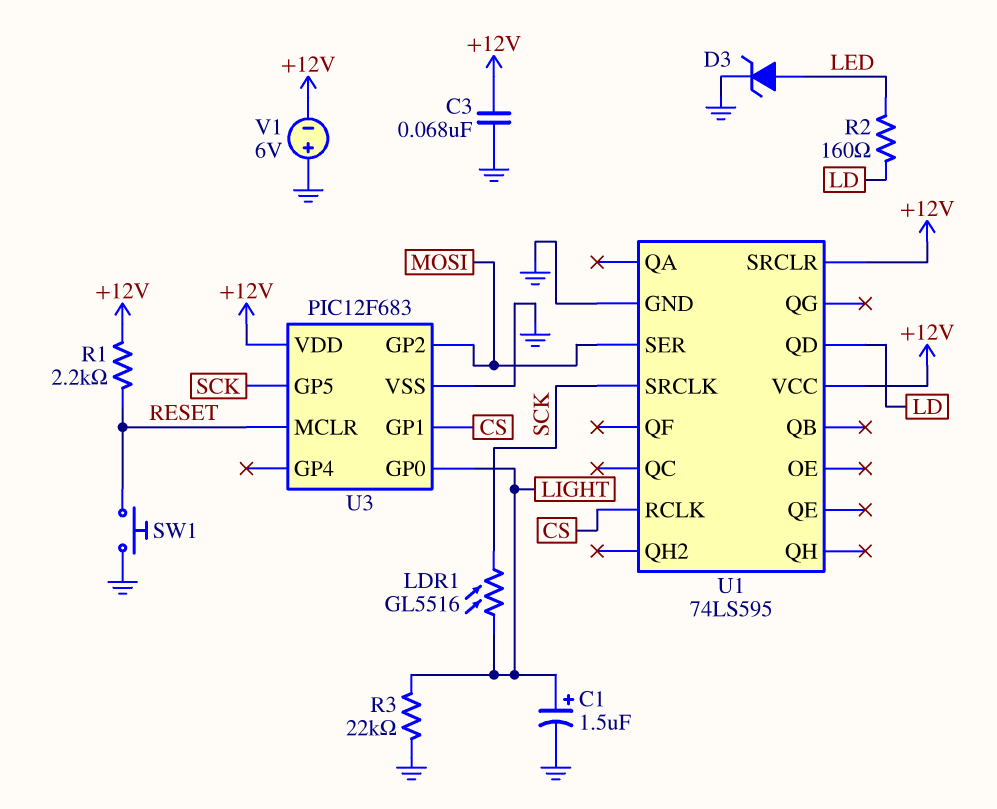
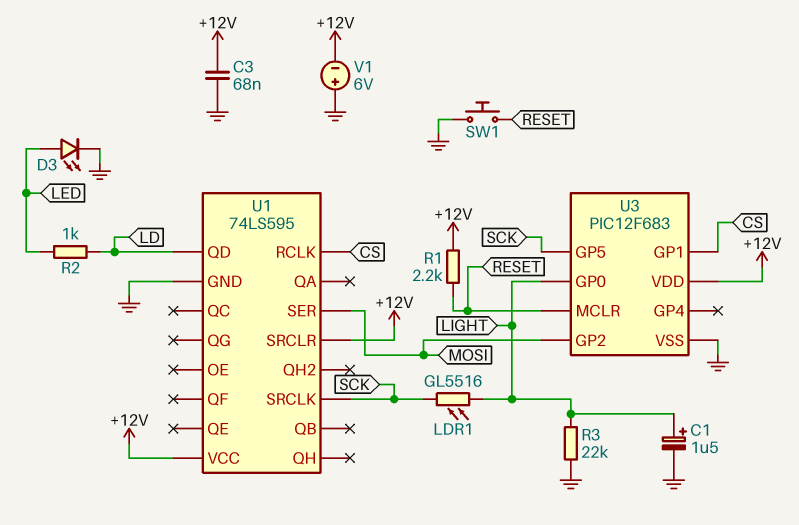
D3: zener (A LED, K GND) -> LED (A LED, K GND)
R2: 160 (LD, LED) -> 1k (LD, LED)

